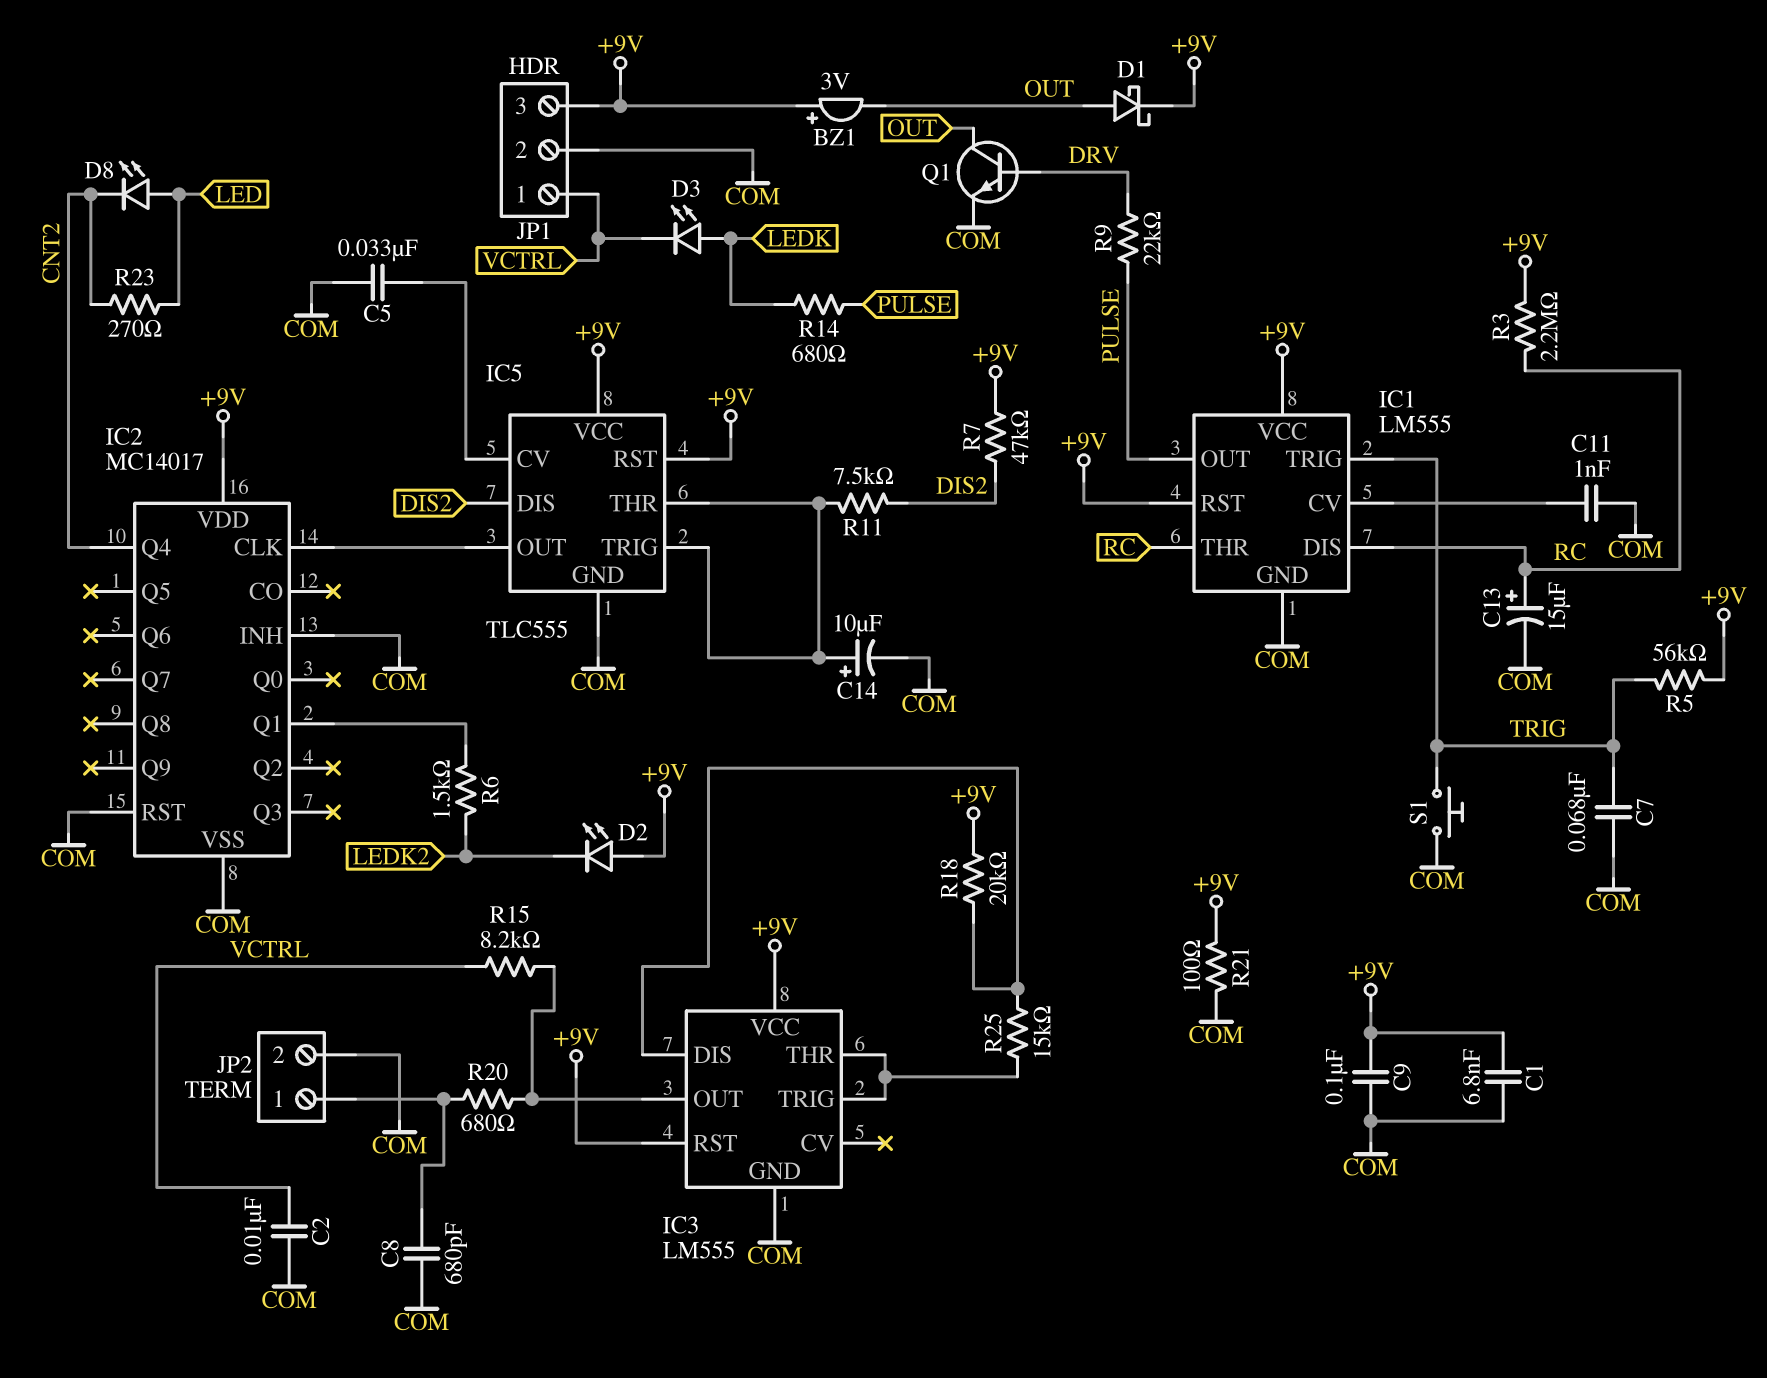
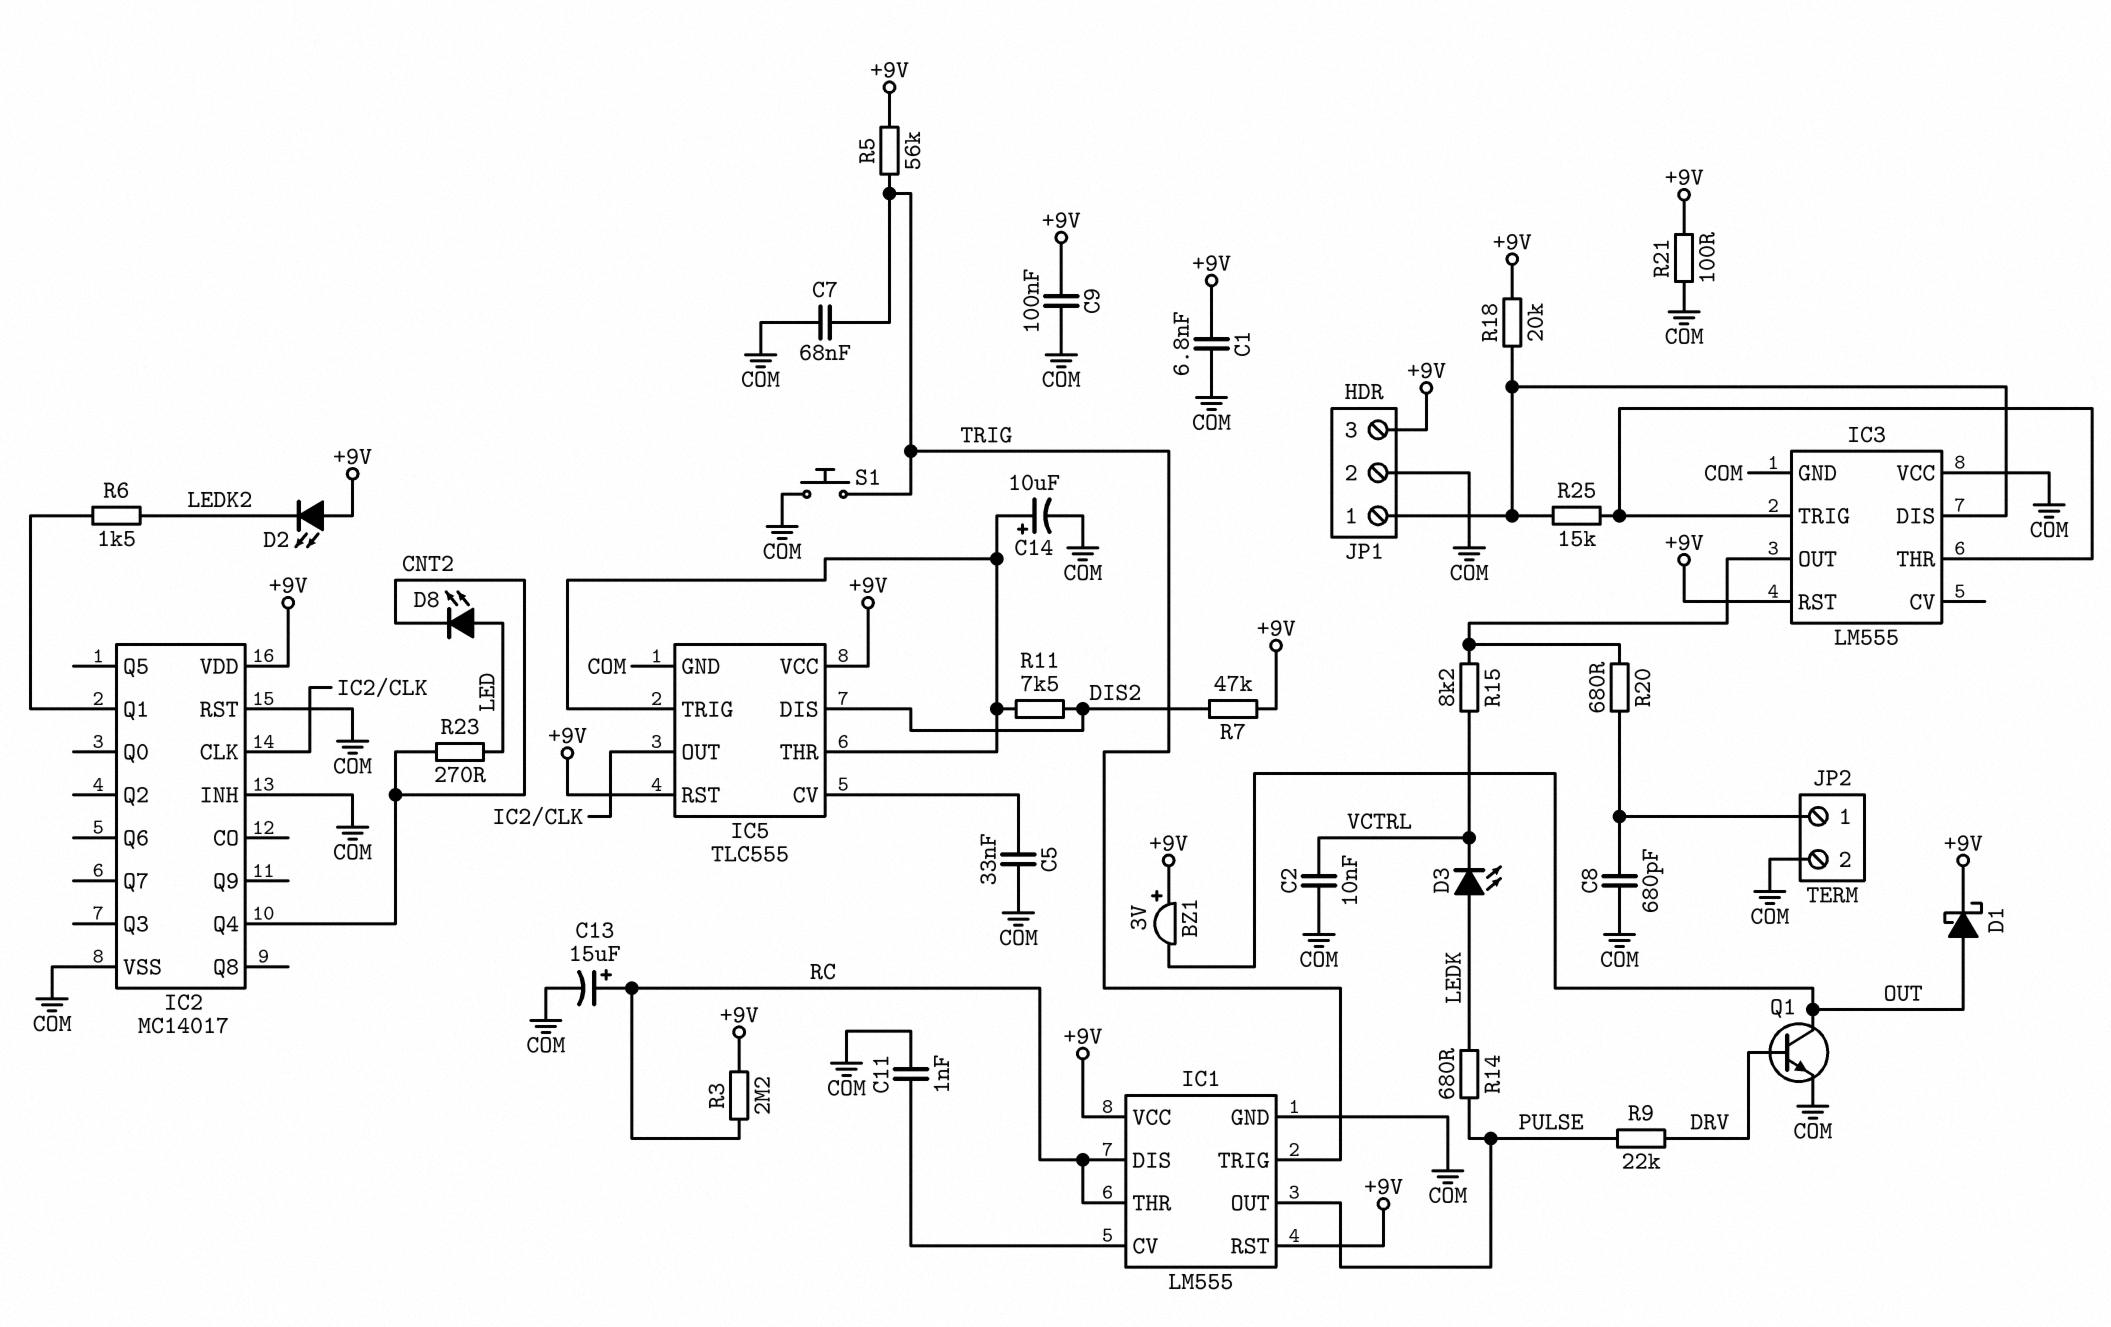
IC3 pin VCC: +9V -> COM
JP1 pin 1: VCTRL -> IC3/DIS

